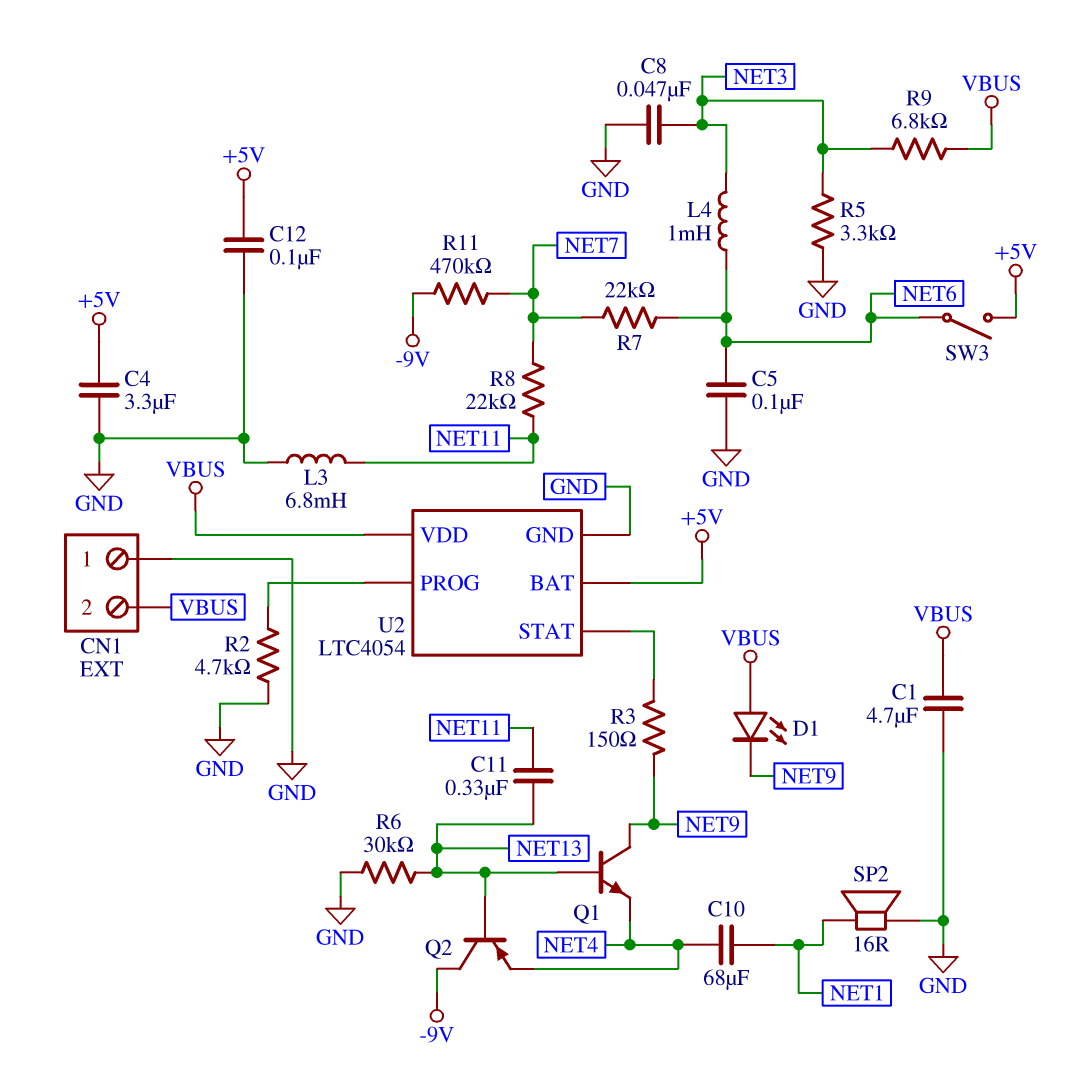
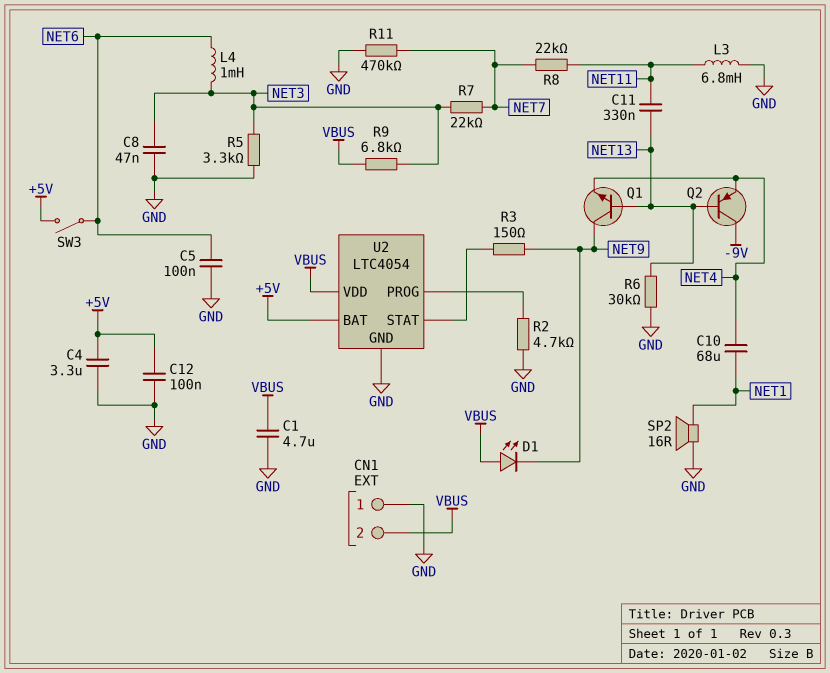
R7: 22k (NET6, NET7) -> 22k (NET3, NET7)
R11: 470k (-9V, NET7) -> 470k (GND, NET7)

